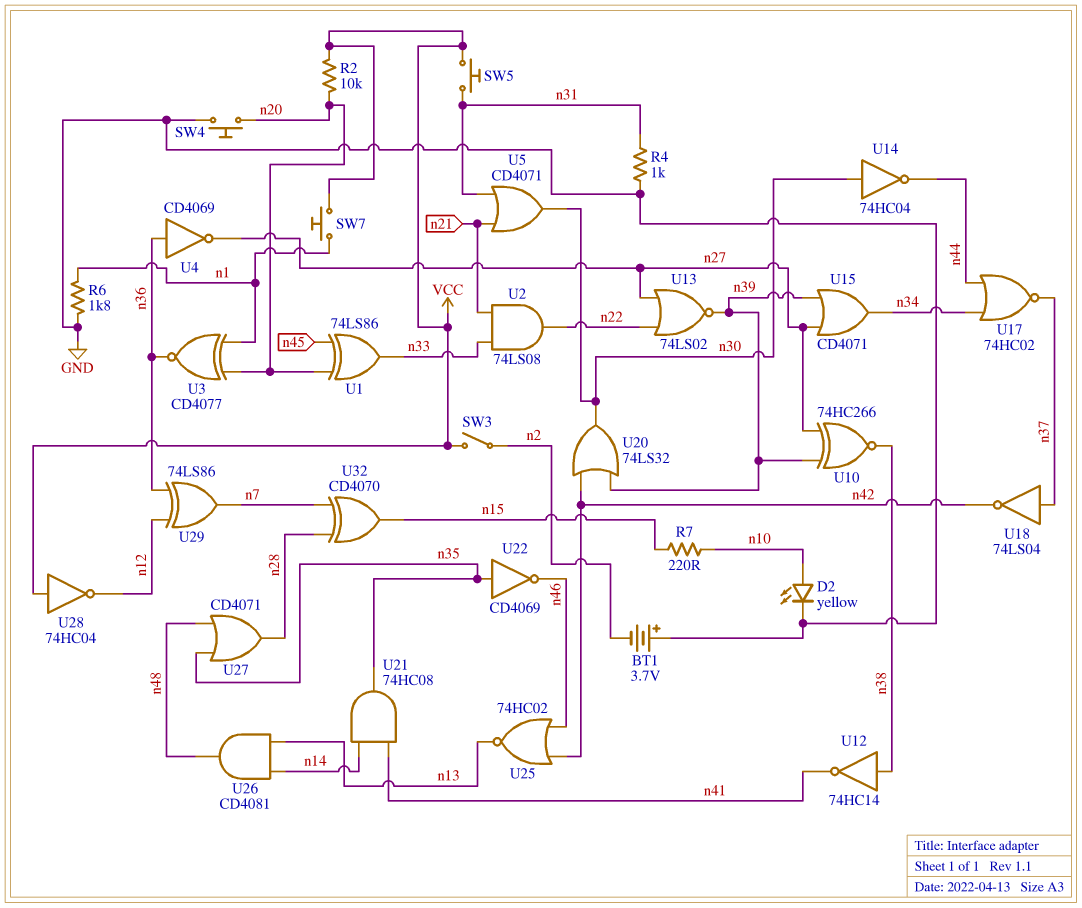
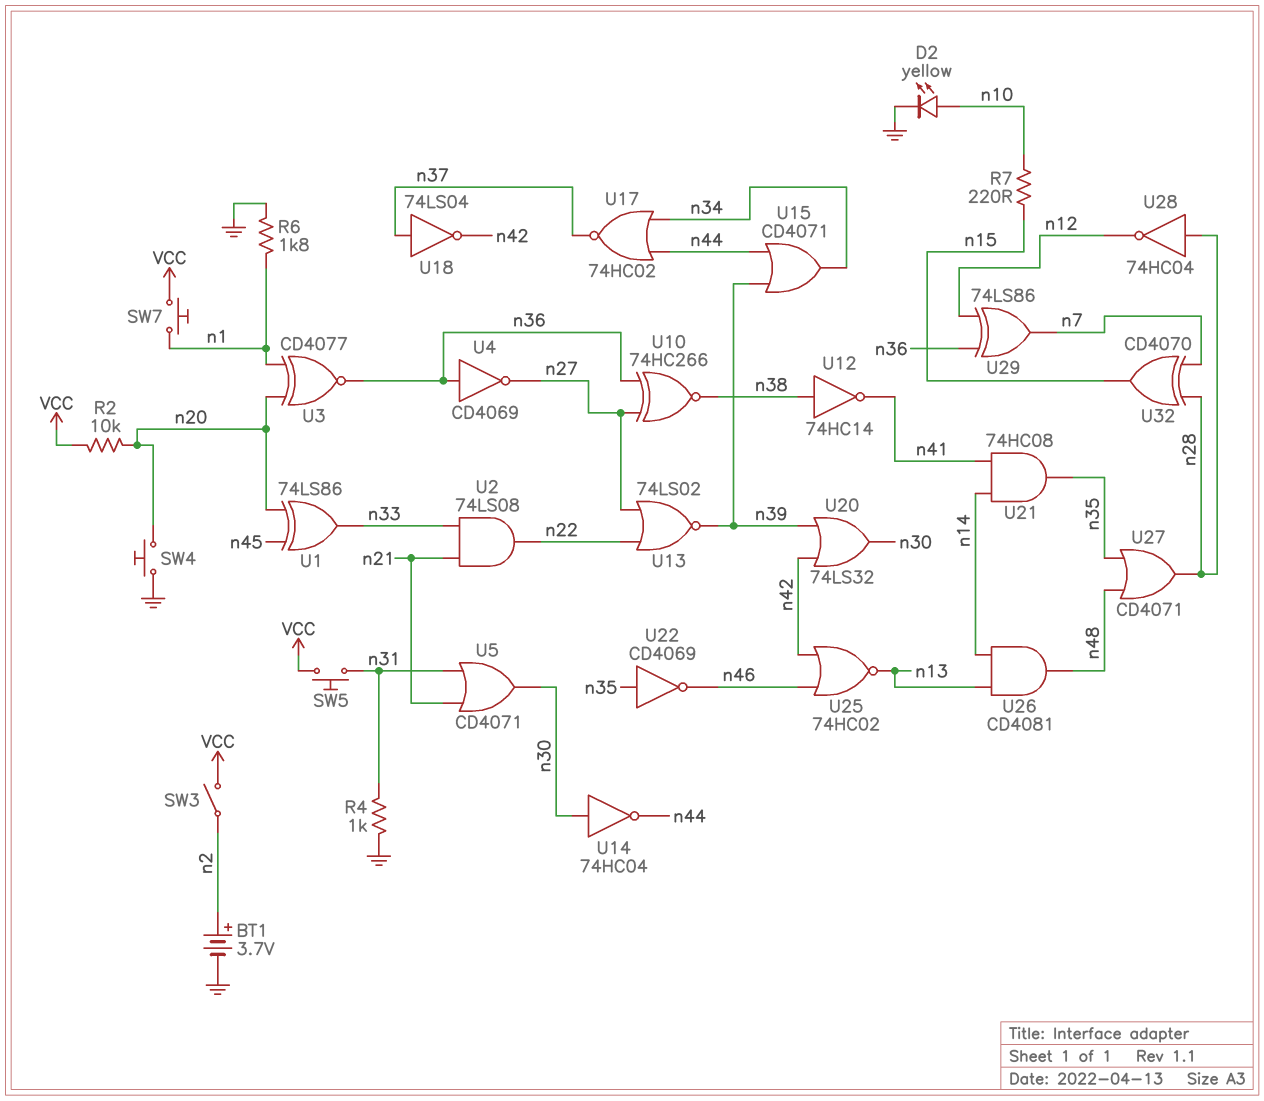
BT1: 3.7V (plus GND, minus n2) -> 3.7V (plus n2, minus GND)
U10: XNOR 74HC266 (in n27, in n39, out n38) -> XNOR 74HC266 (in n27, in n36, out n38)
U15: OR CD4071 (in n27, in n39, out n34) -> OR CD4071 (in n39, in n44, out n34)
U28: NOT 74HC04 (in VCC, out n12) -> NOT 74HC04 (in n28, out n12)

